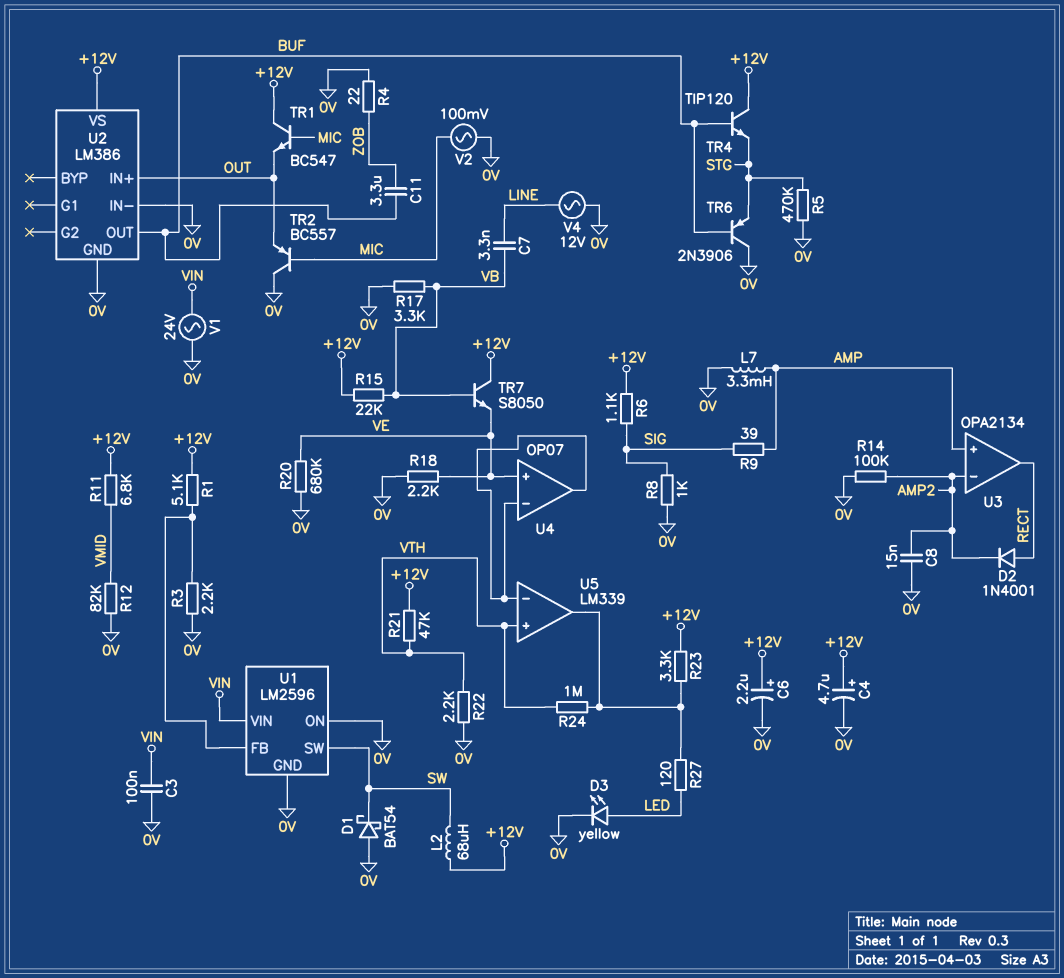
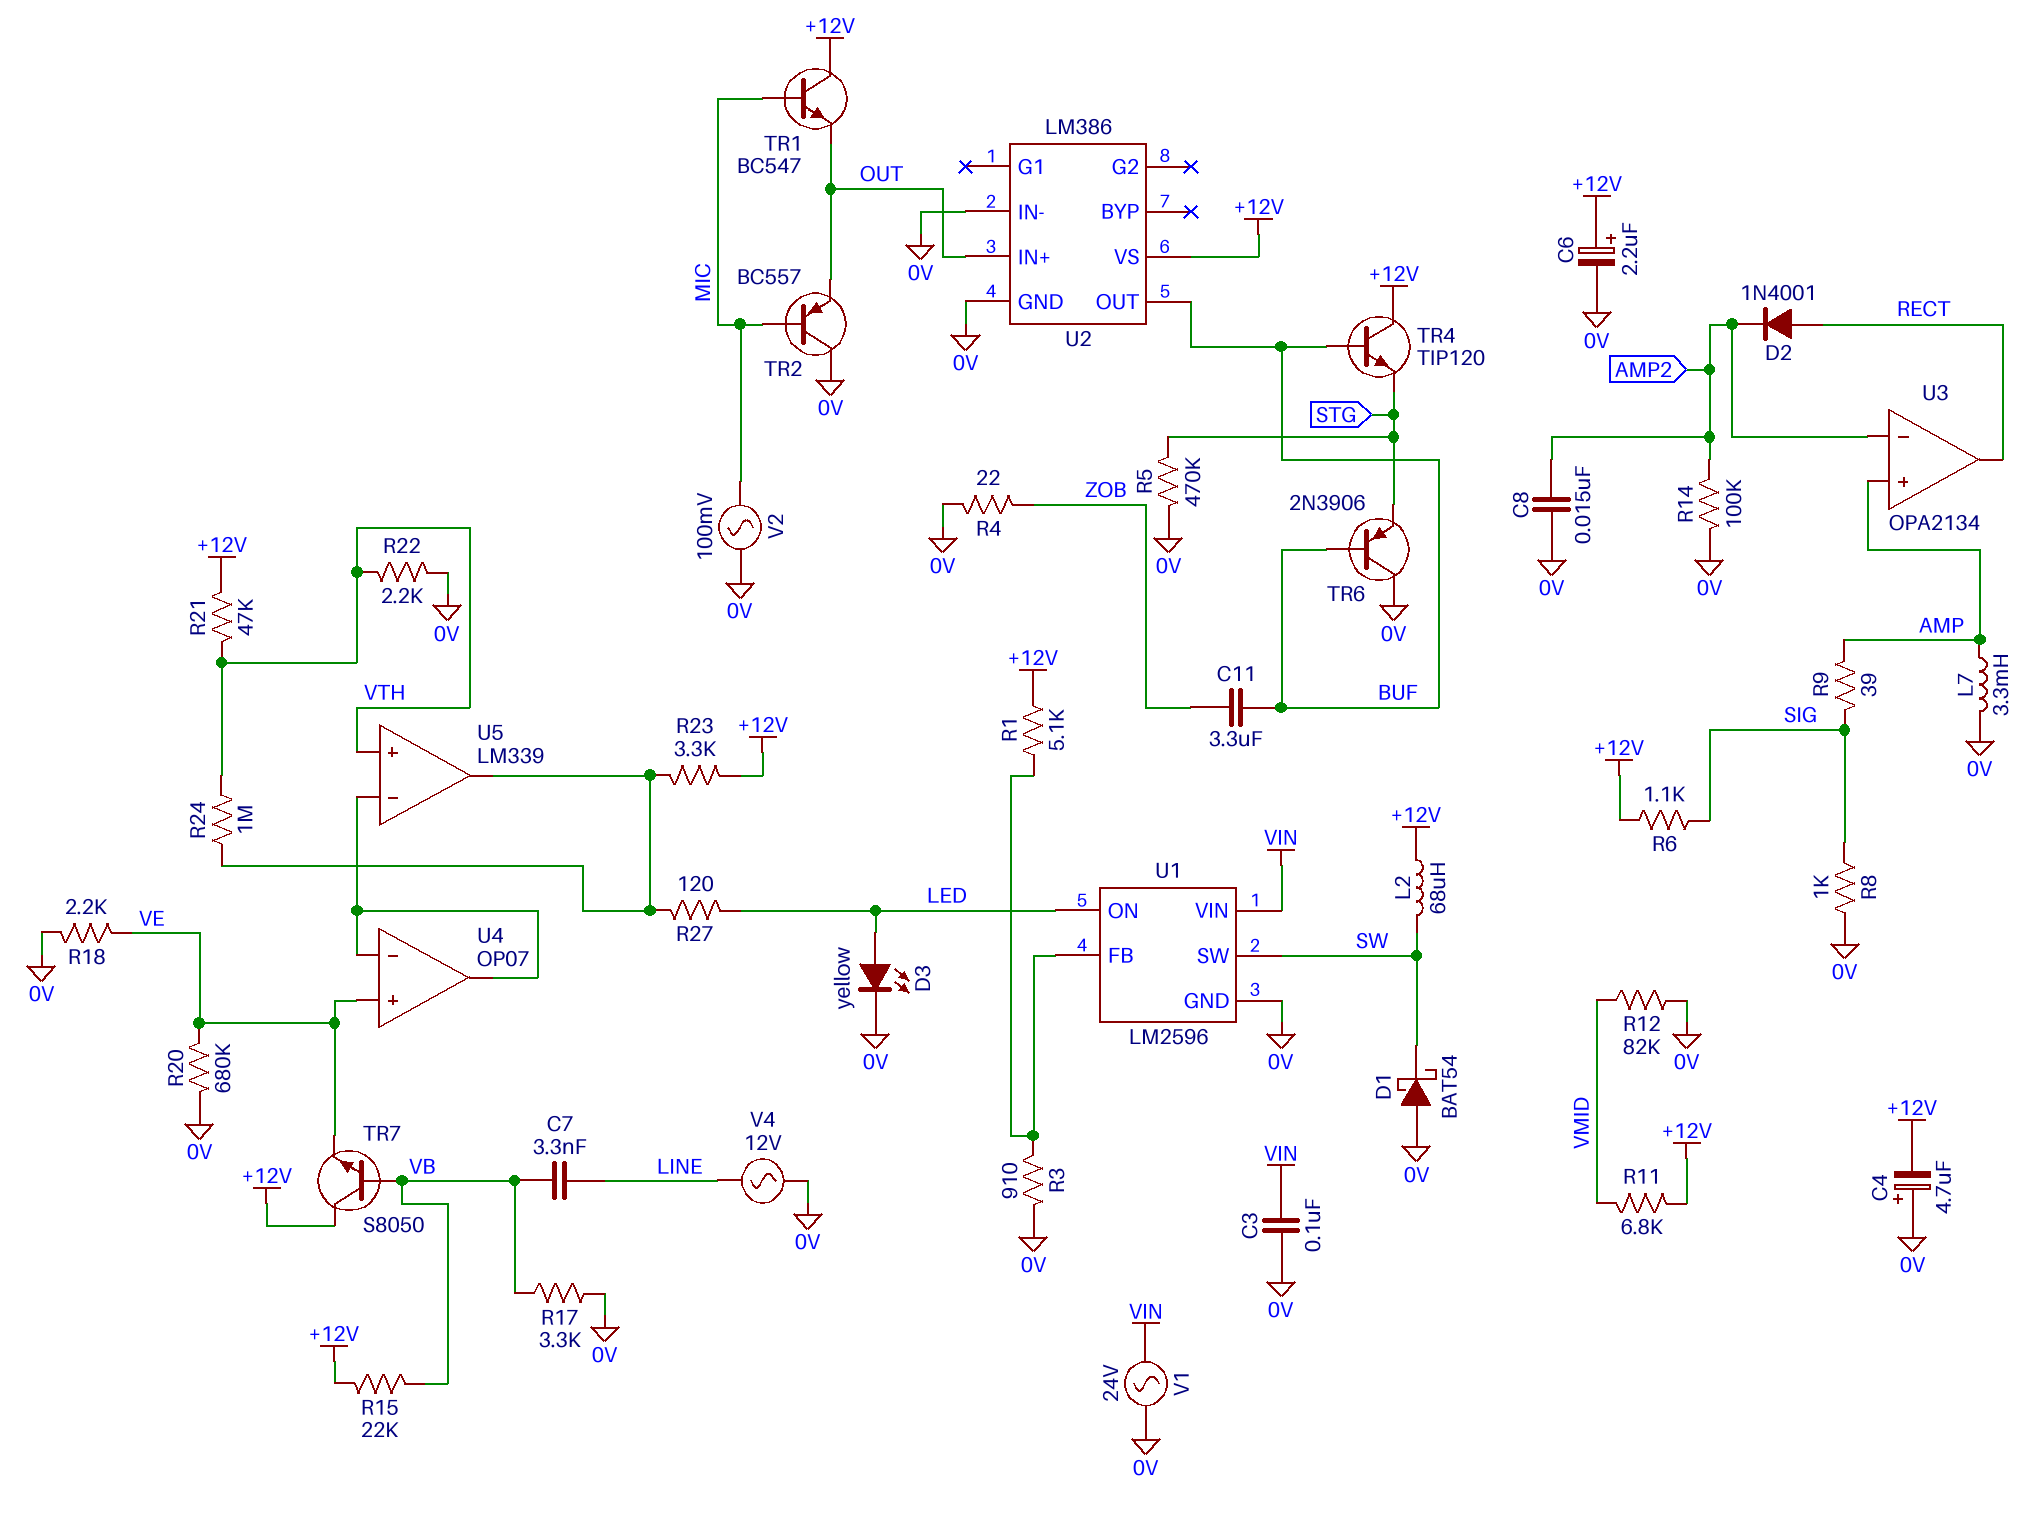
C4: 4.7uF (plus +12V, minus 0V) -> 4.7uF (plus 0V, minus +12V)
R3: 2.2k (0V, U1/FB) -> 910 (0V, U1/FB)
U1 pin ON: 0V -> LED

